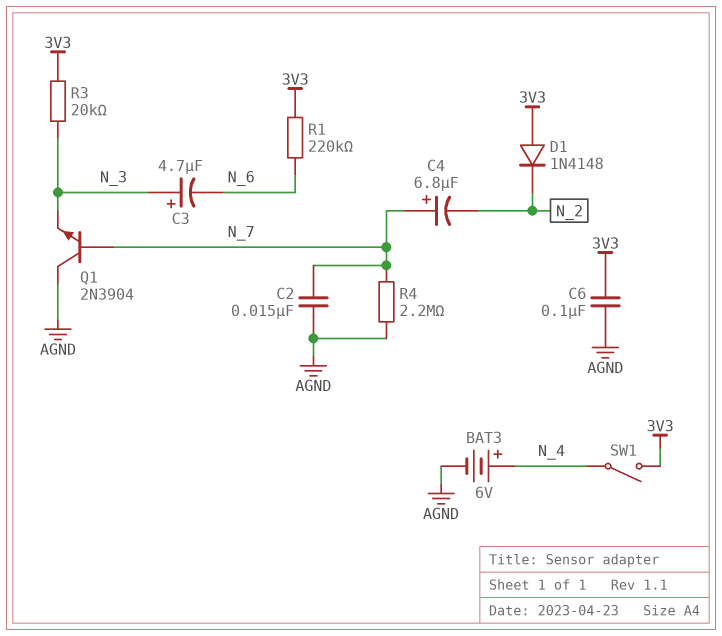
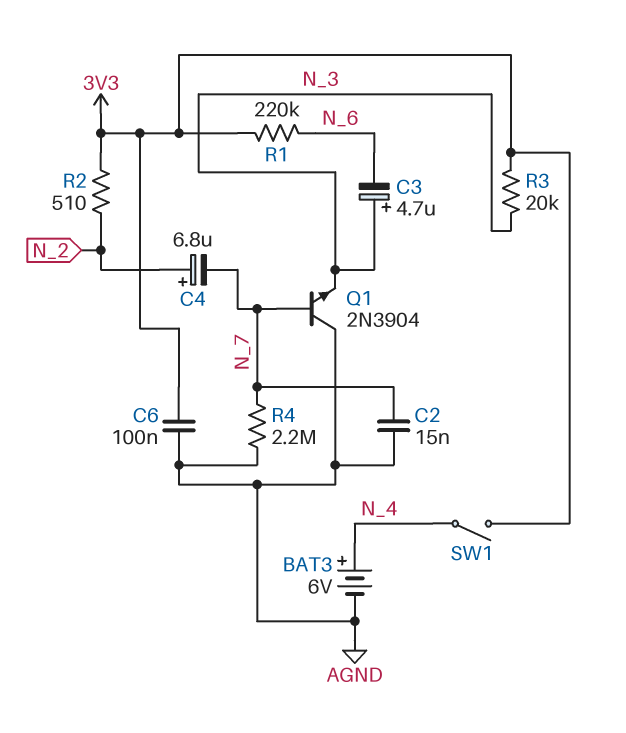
C4: 6.8uF (plus N_7, minus N_2) -> 6.8uF (plus N_2, minus N_7)
D1: diode 1N4148 (A 3V3, K N_2) -> none
R2: none -> 510 (3V3, N_2)

